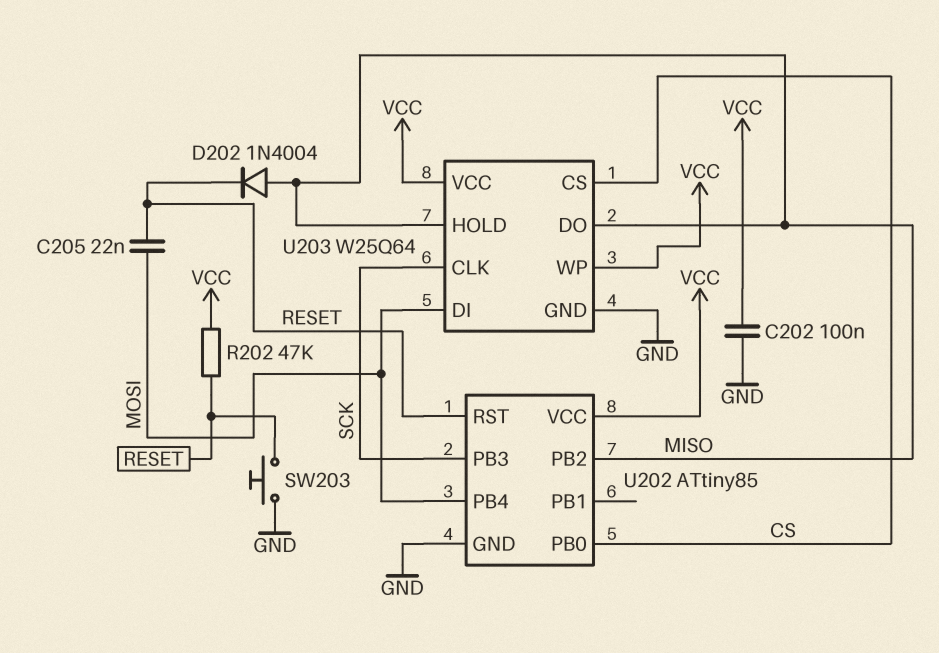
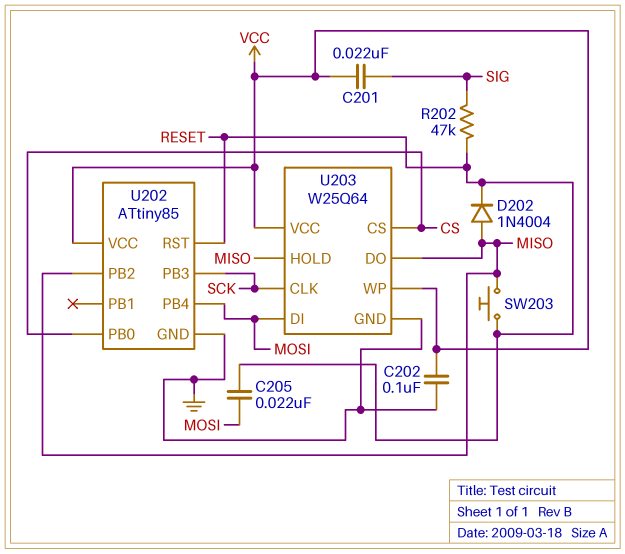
C201: none -> 22nF (SIG, VCC)
R202: 47k (RESET, VCC) -> 47k (RESET, SIG)
SW203: button (GND, RESET) -> button (MISO, RESET)

